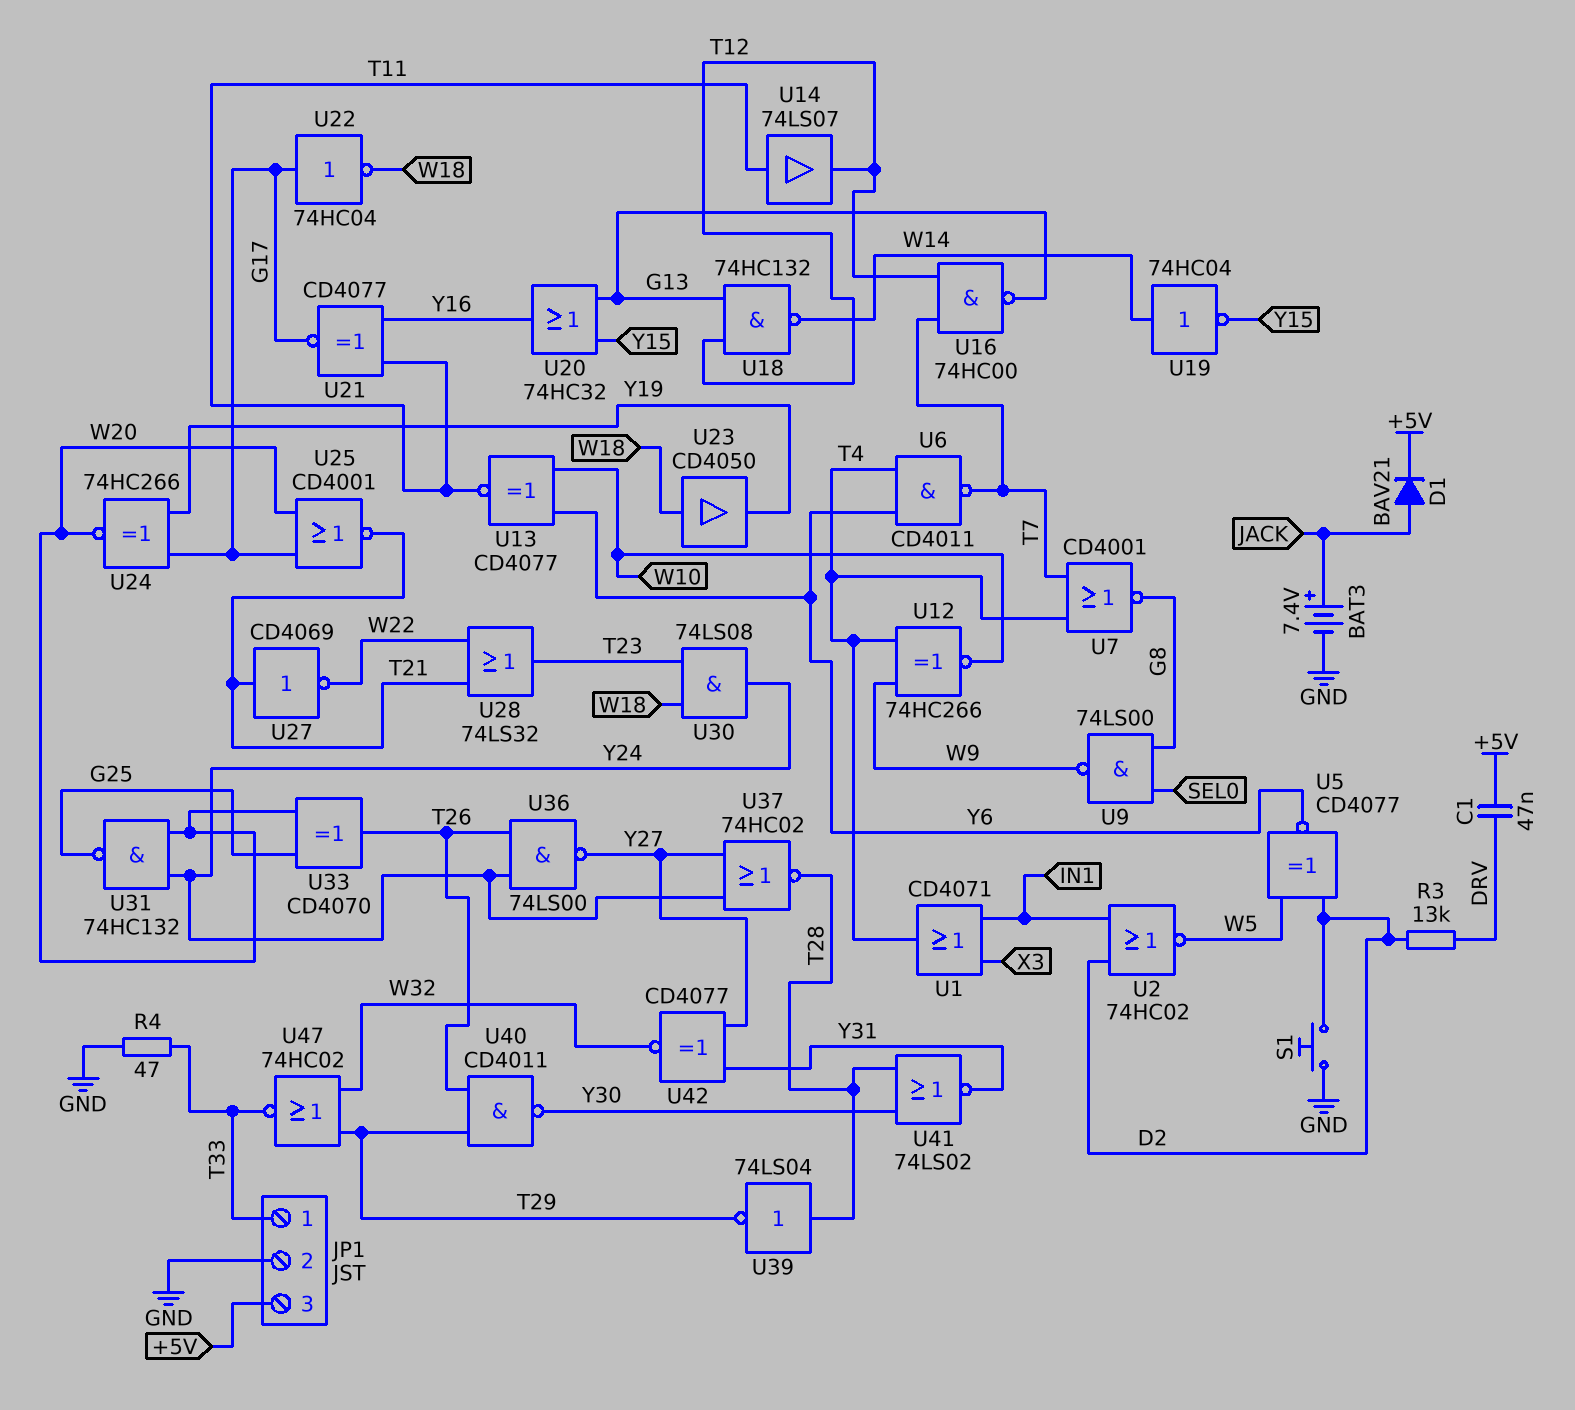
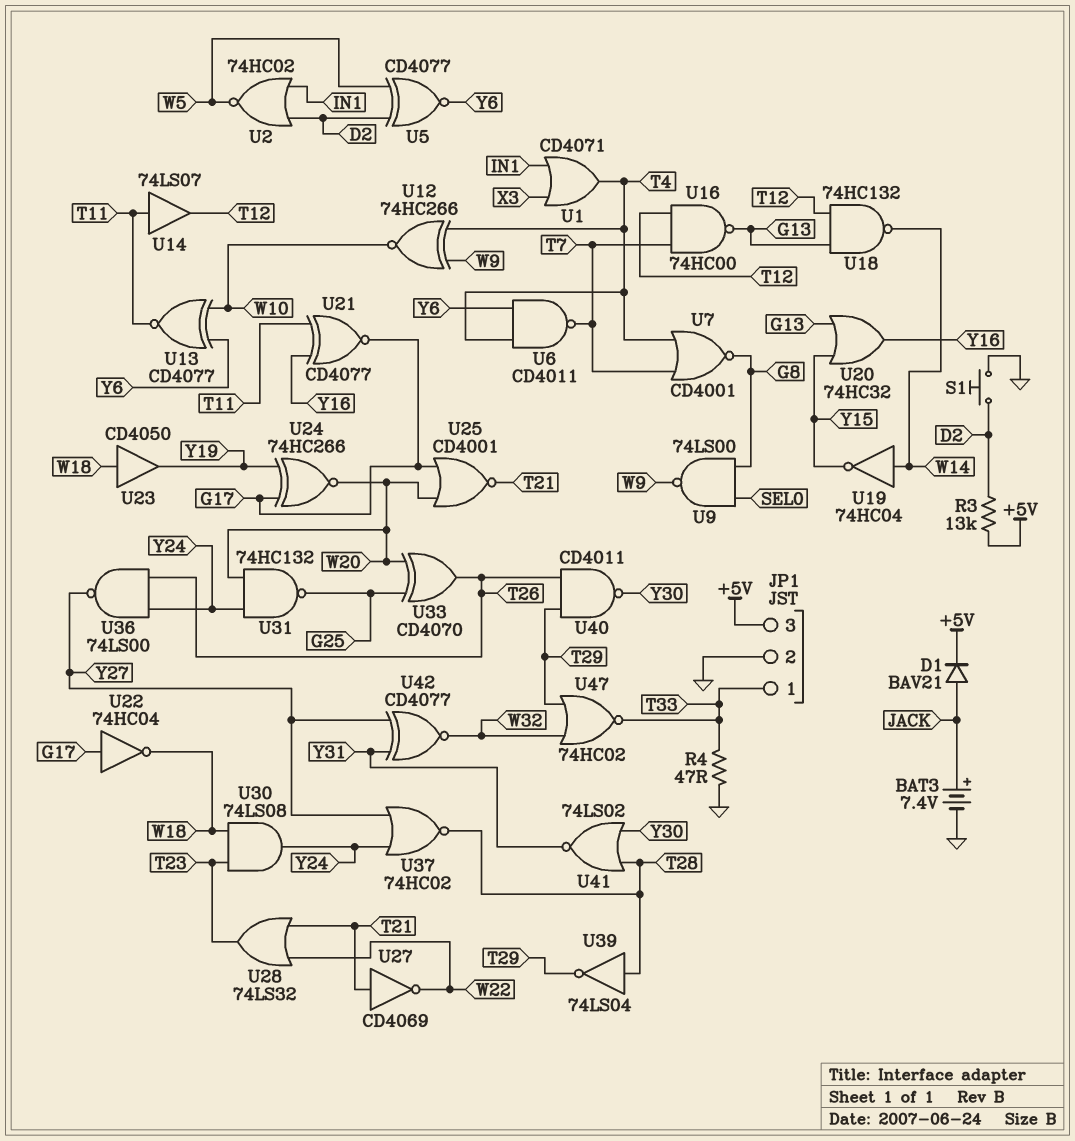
C1: 47nF (+5V, DRV) -> none
R3: 13k (D2, DRV) -> 13k (+5V, D2)

